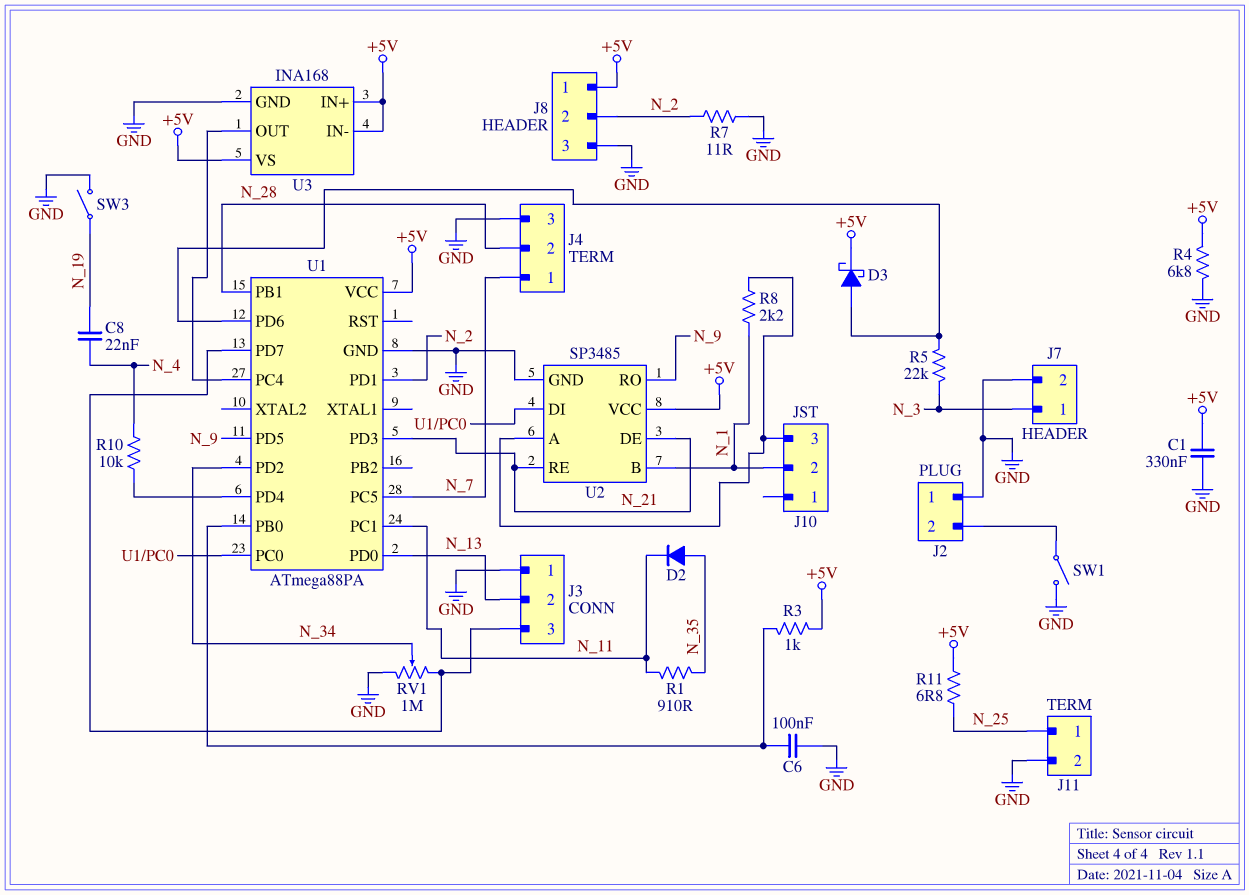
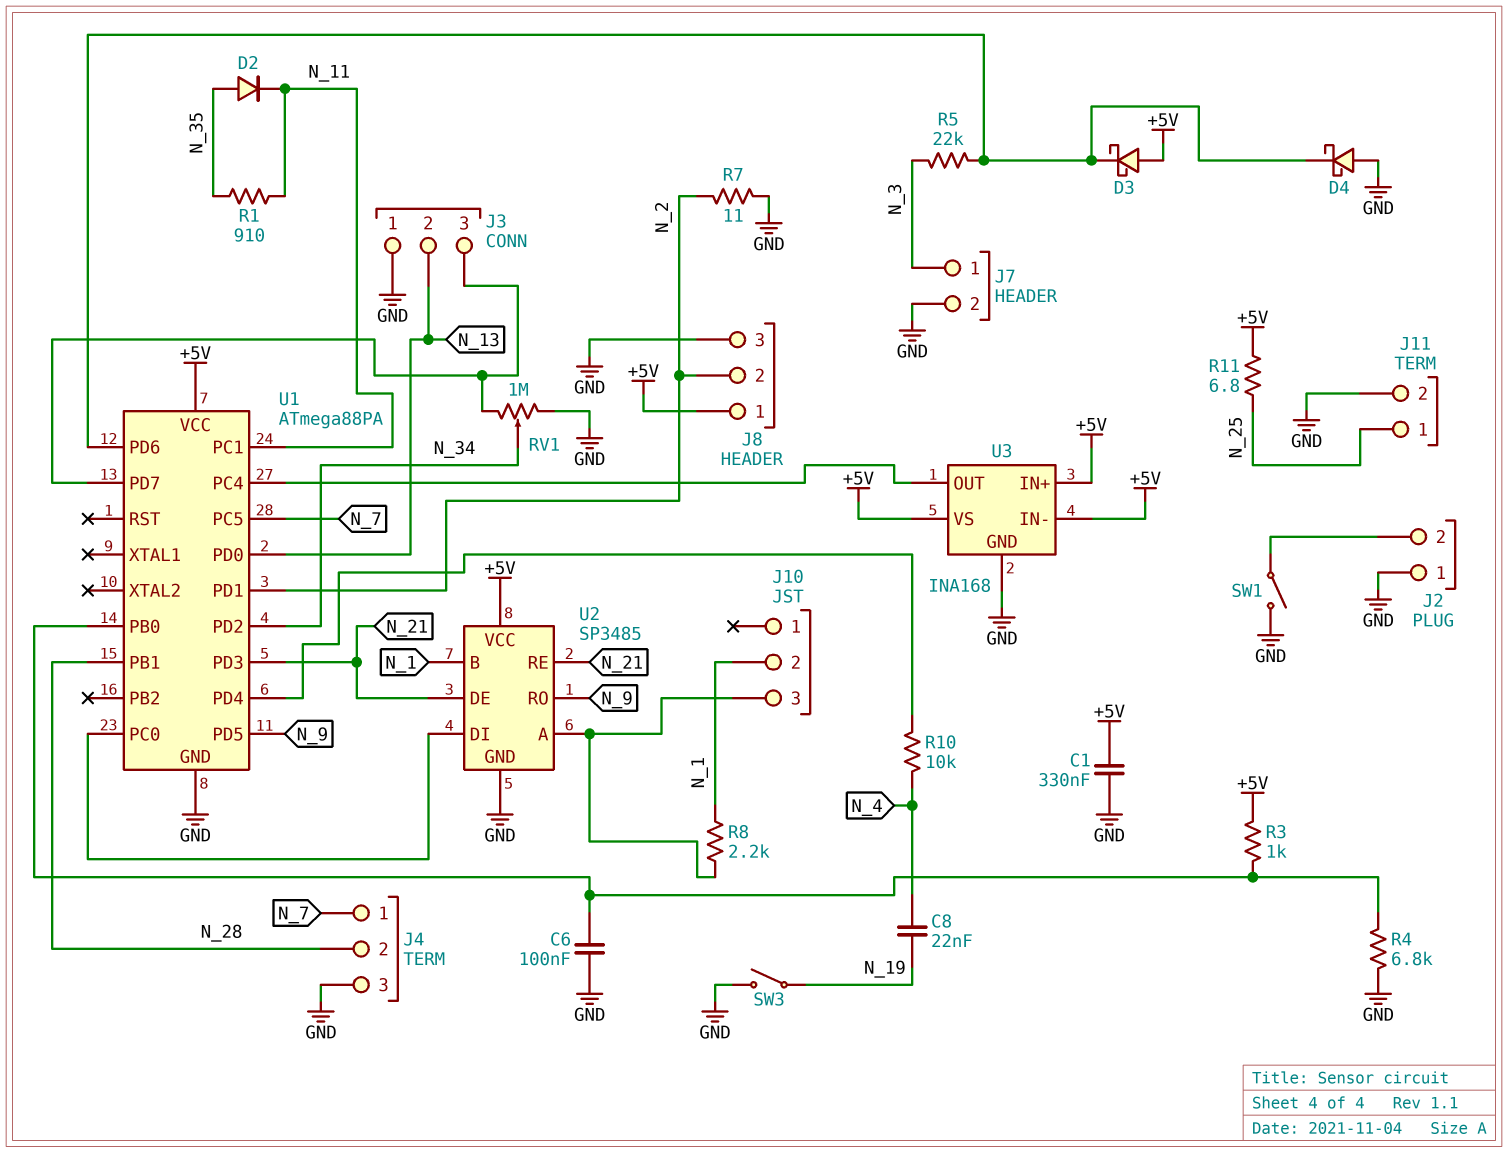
D3: schottky (A U1/PD6, K +5V) -> schottky (A +5V, K U1/PD6)
D4: none -> schottky (A GND, K U1/PD6)
R4: 6.8k (+5V, GND) -> 6.8k (GND, U1/PB0)

